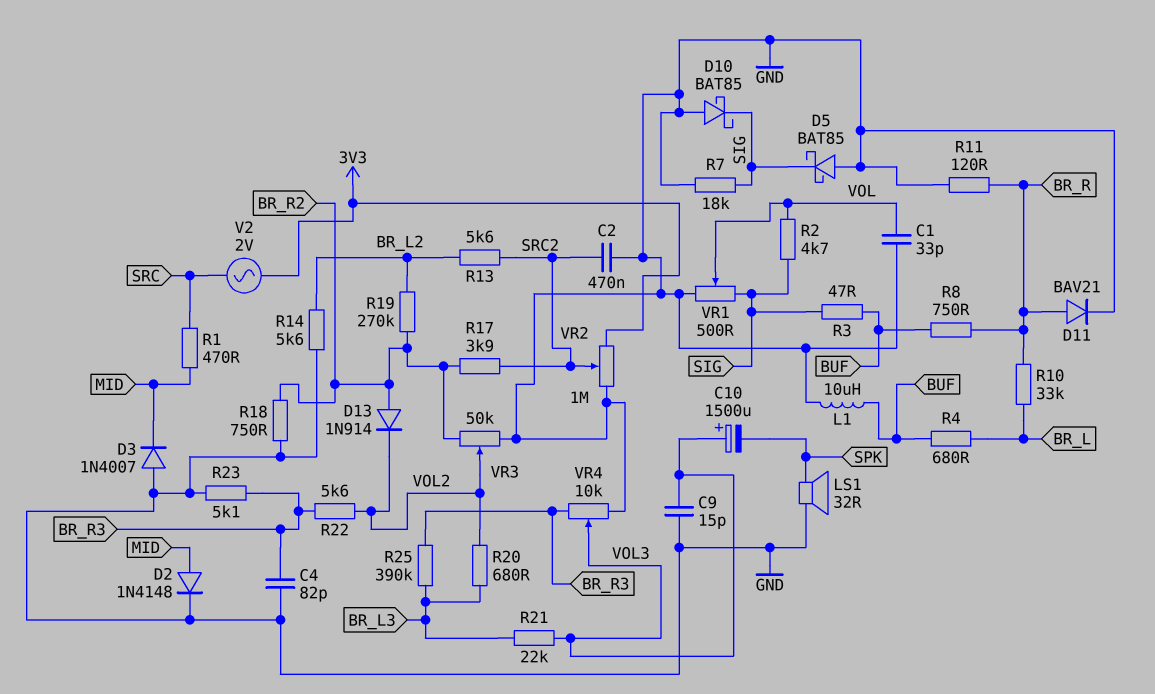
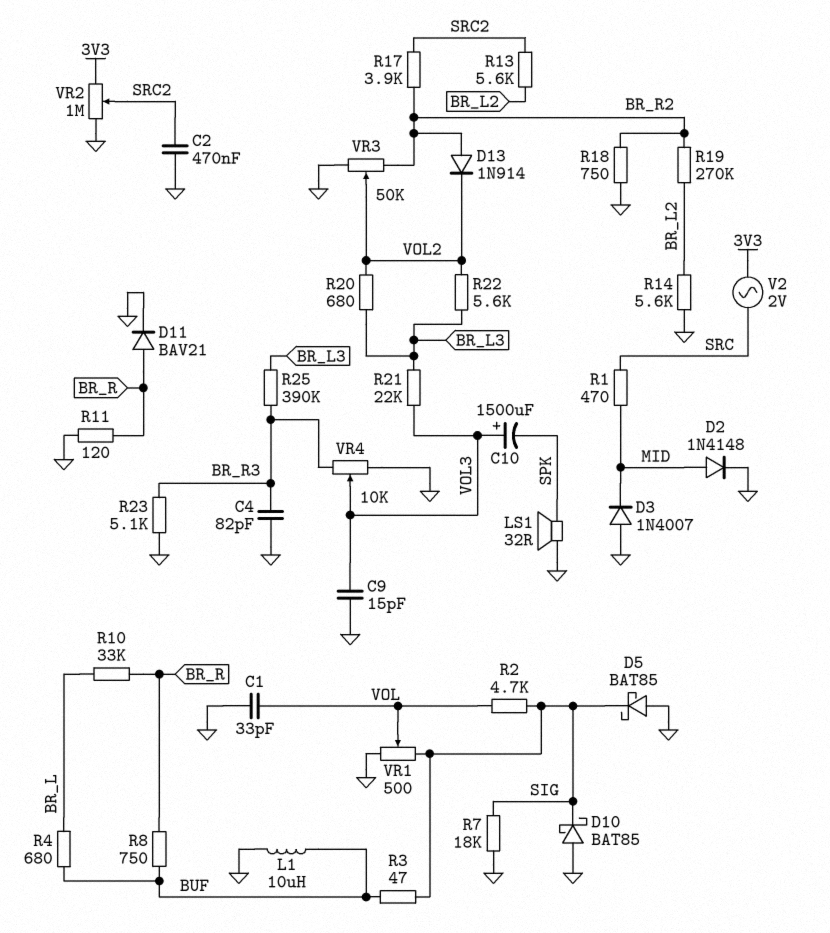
R22: 5.6k (BR_R3, VOL2) -> 5.6k (BR_L3, VOL2)

